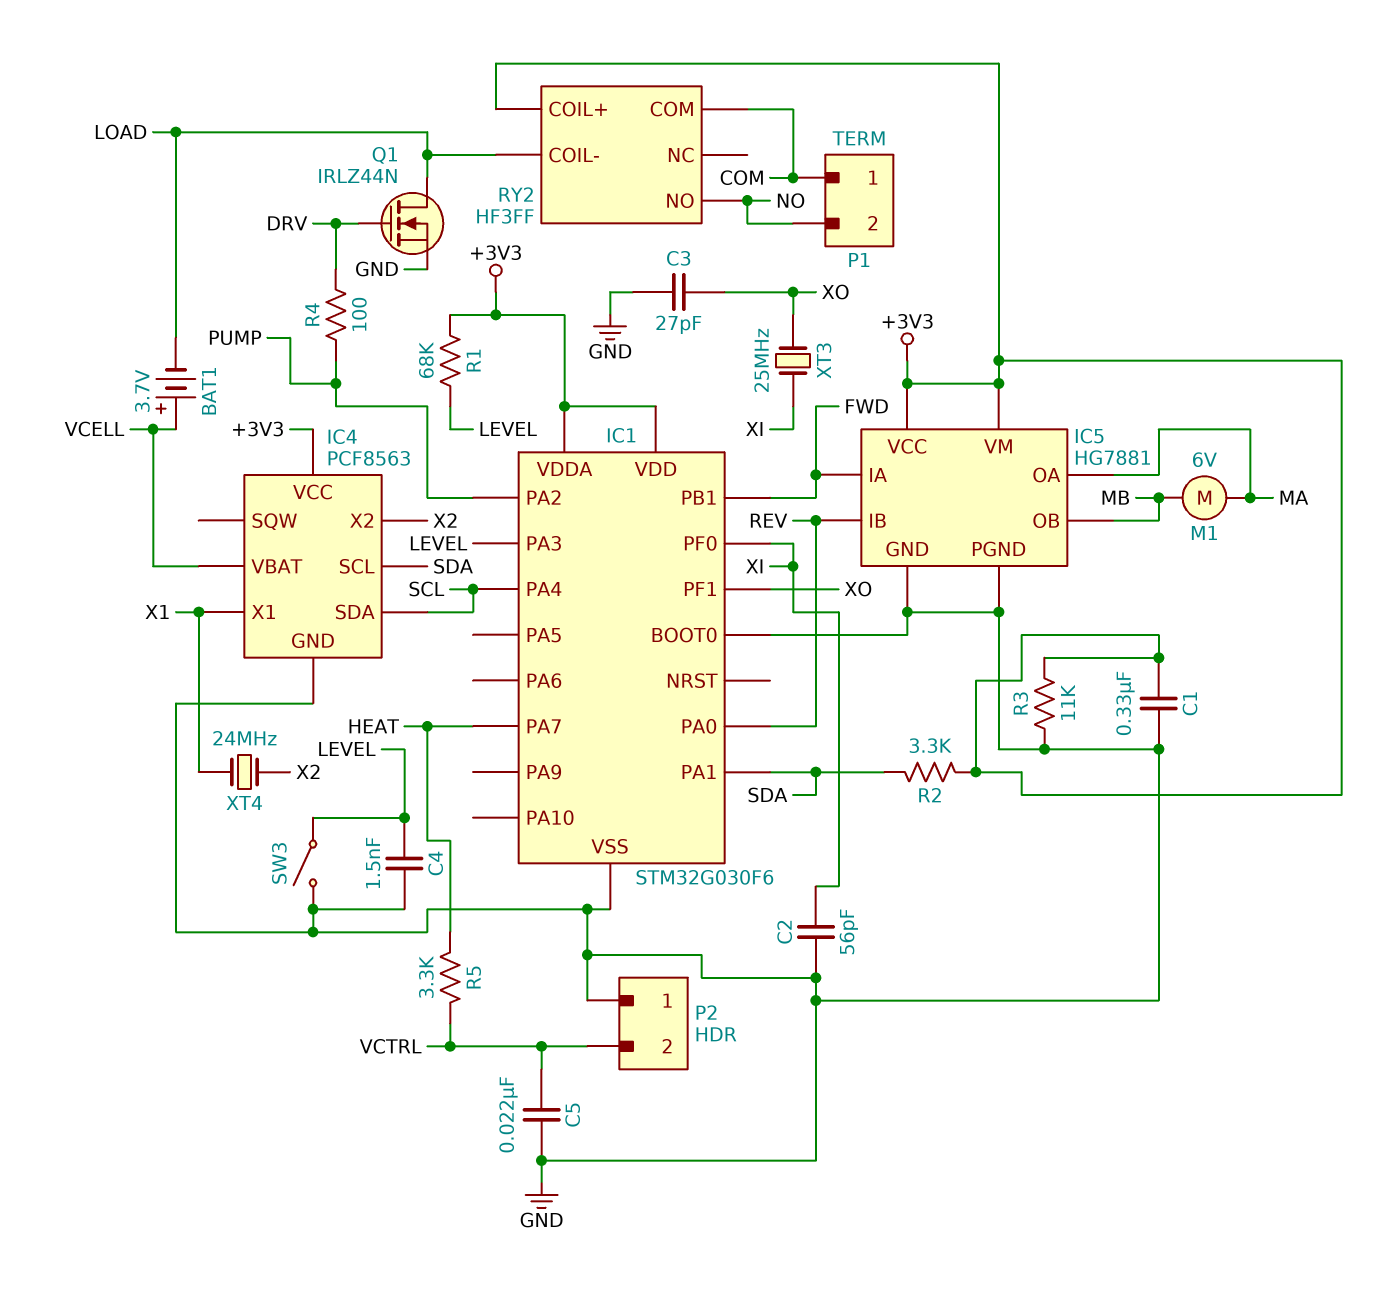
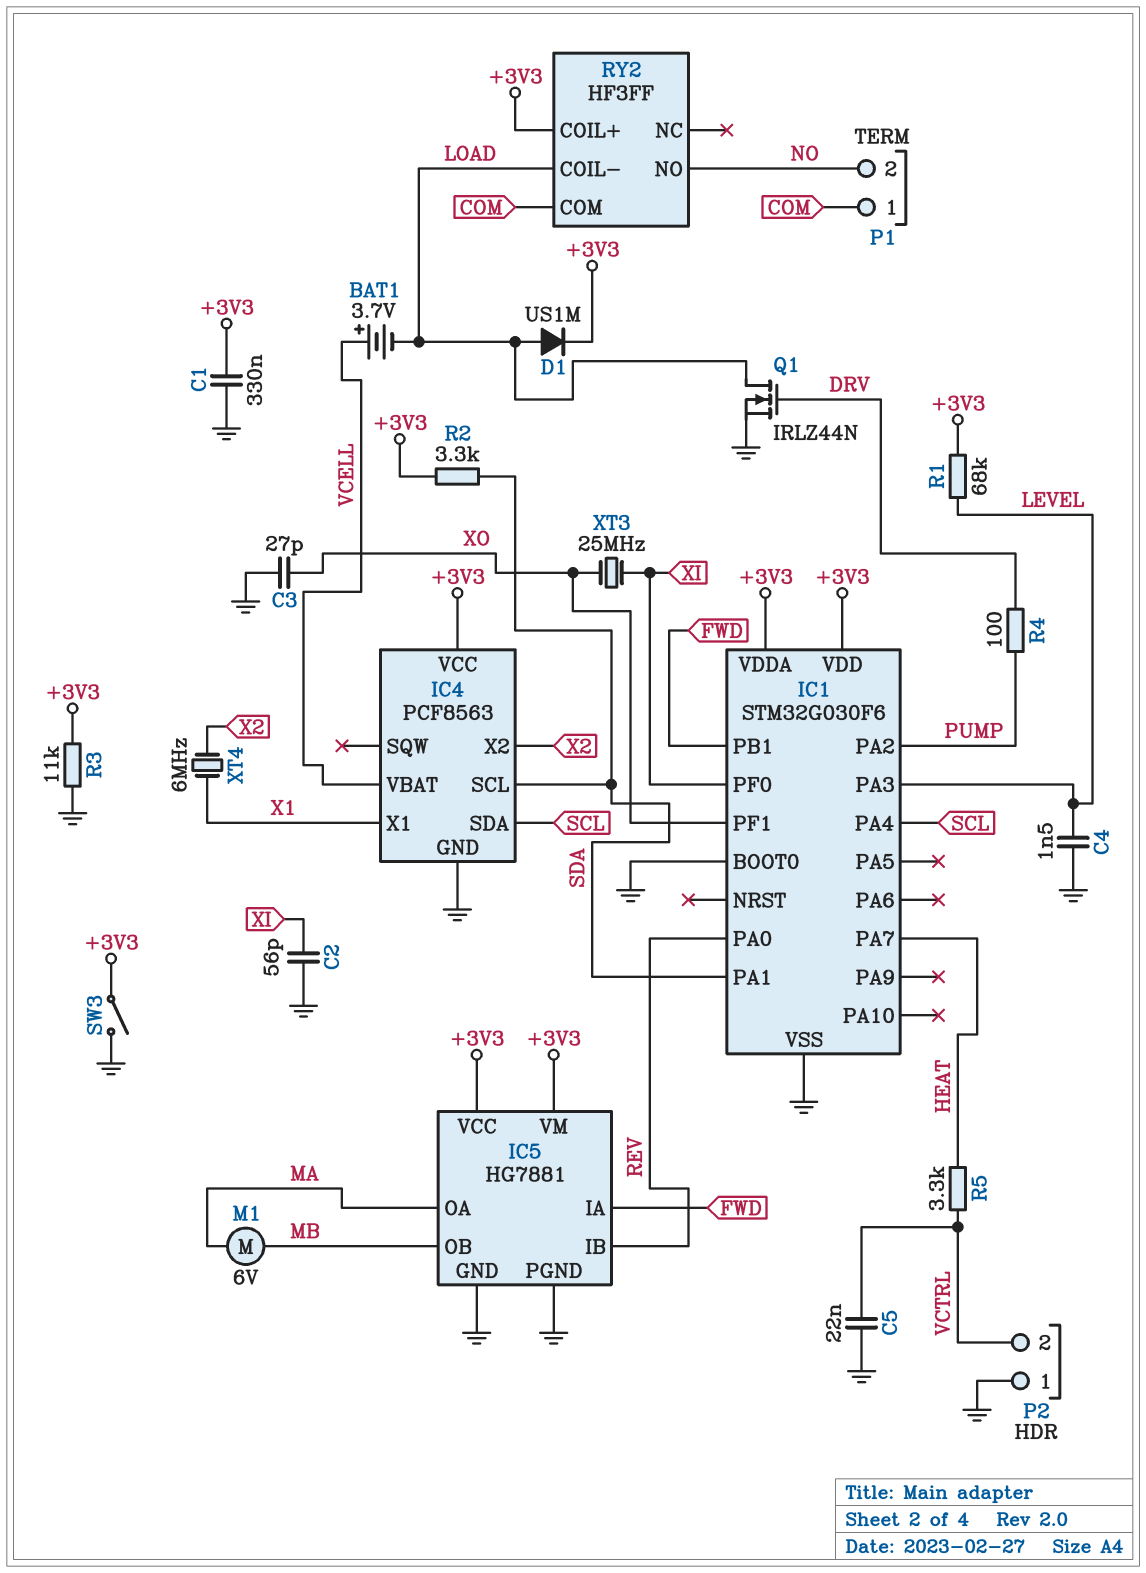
D1: none -> diode US1M (A LOAD, K +3V3)
SW3: switch (GND, LEVEL) -> switch (+3V3, GND)
XT4: 24MHz (X1, X2) -> 6MHz (X1, X2)

